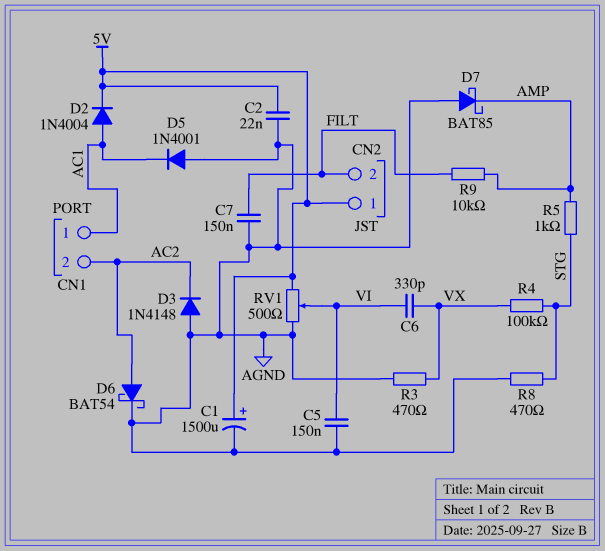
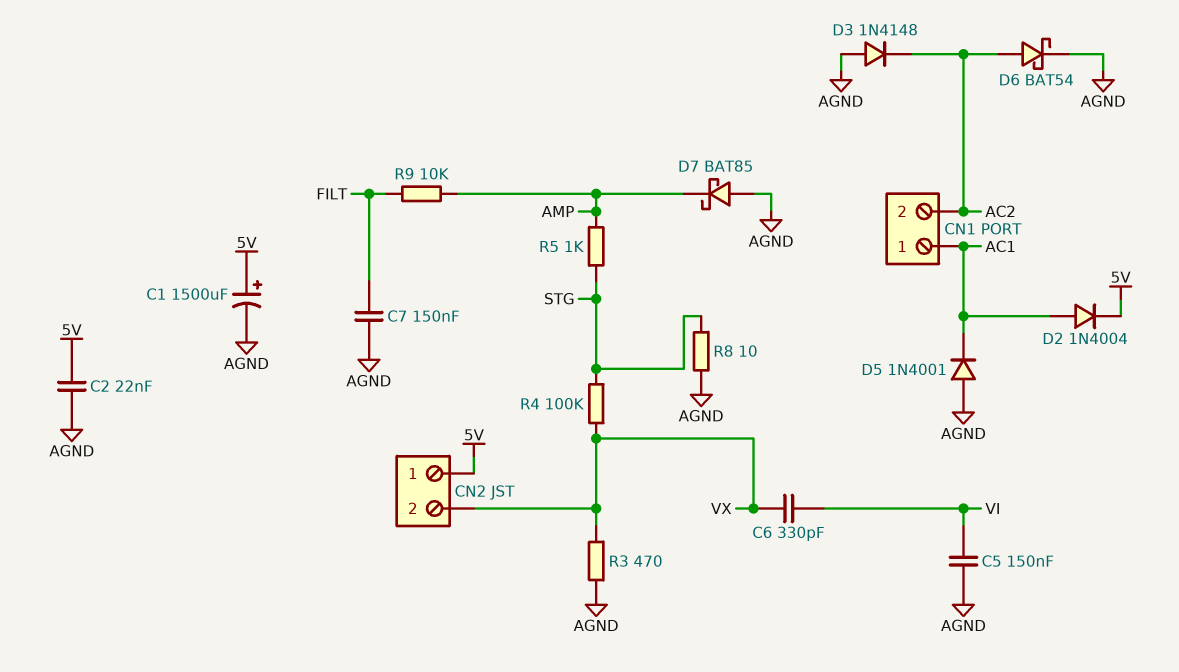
CN2 pin 2: FILT -> VX
R8: 470 (AGND, STG) -> 10 (AGND, STG)
RV1: 500 (5V, AGND, wiper VI) -> none

